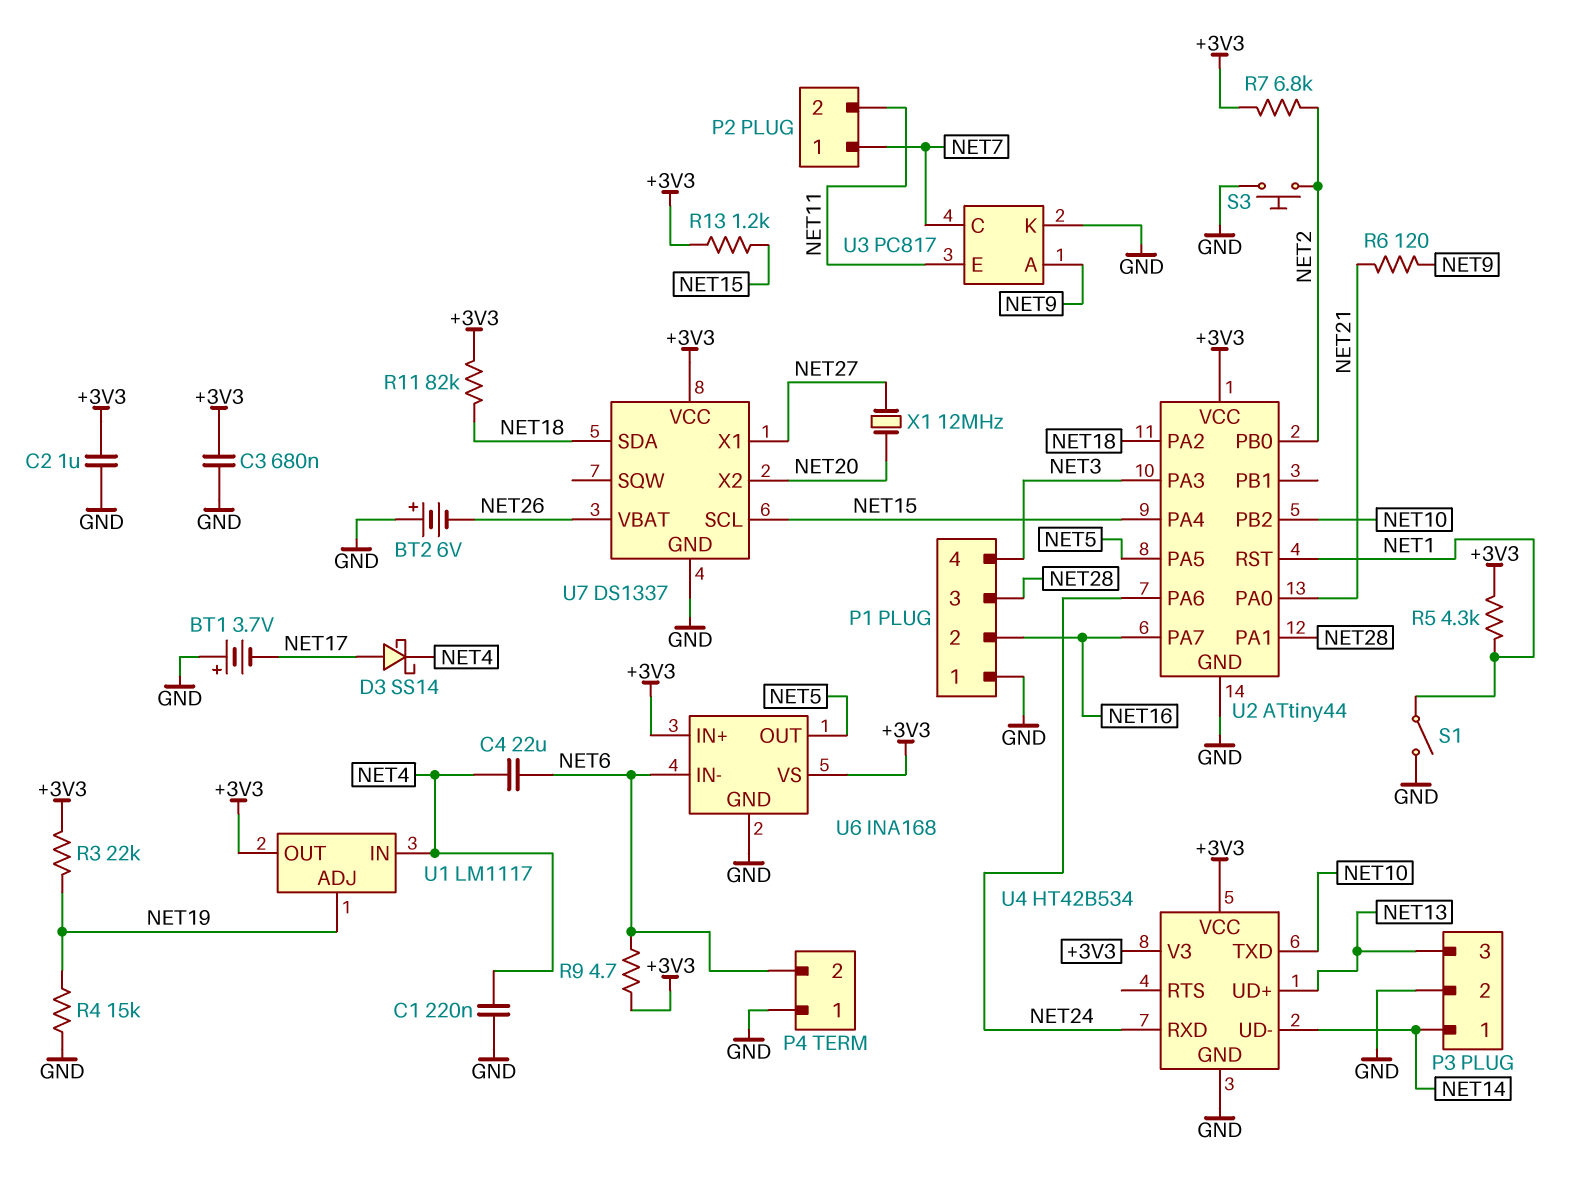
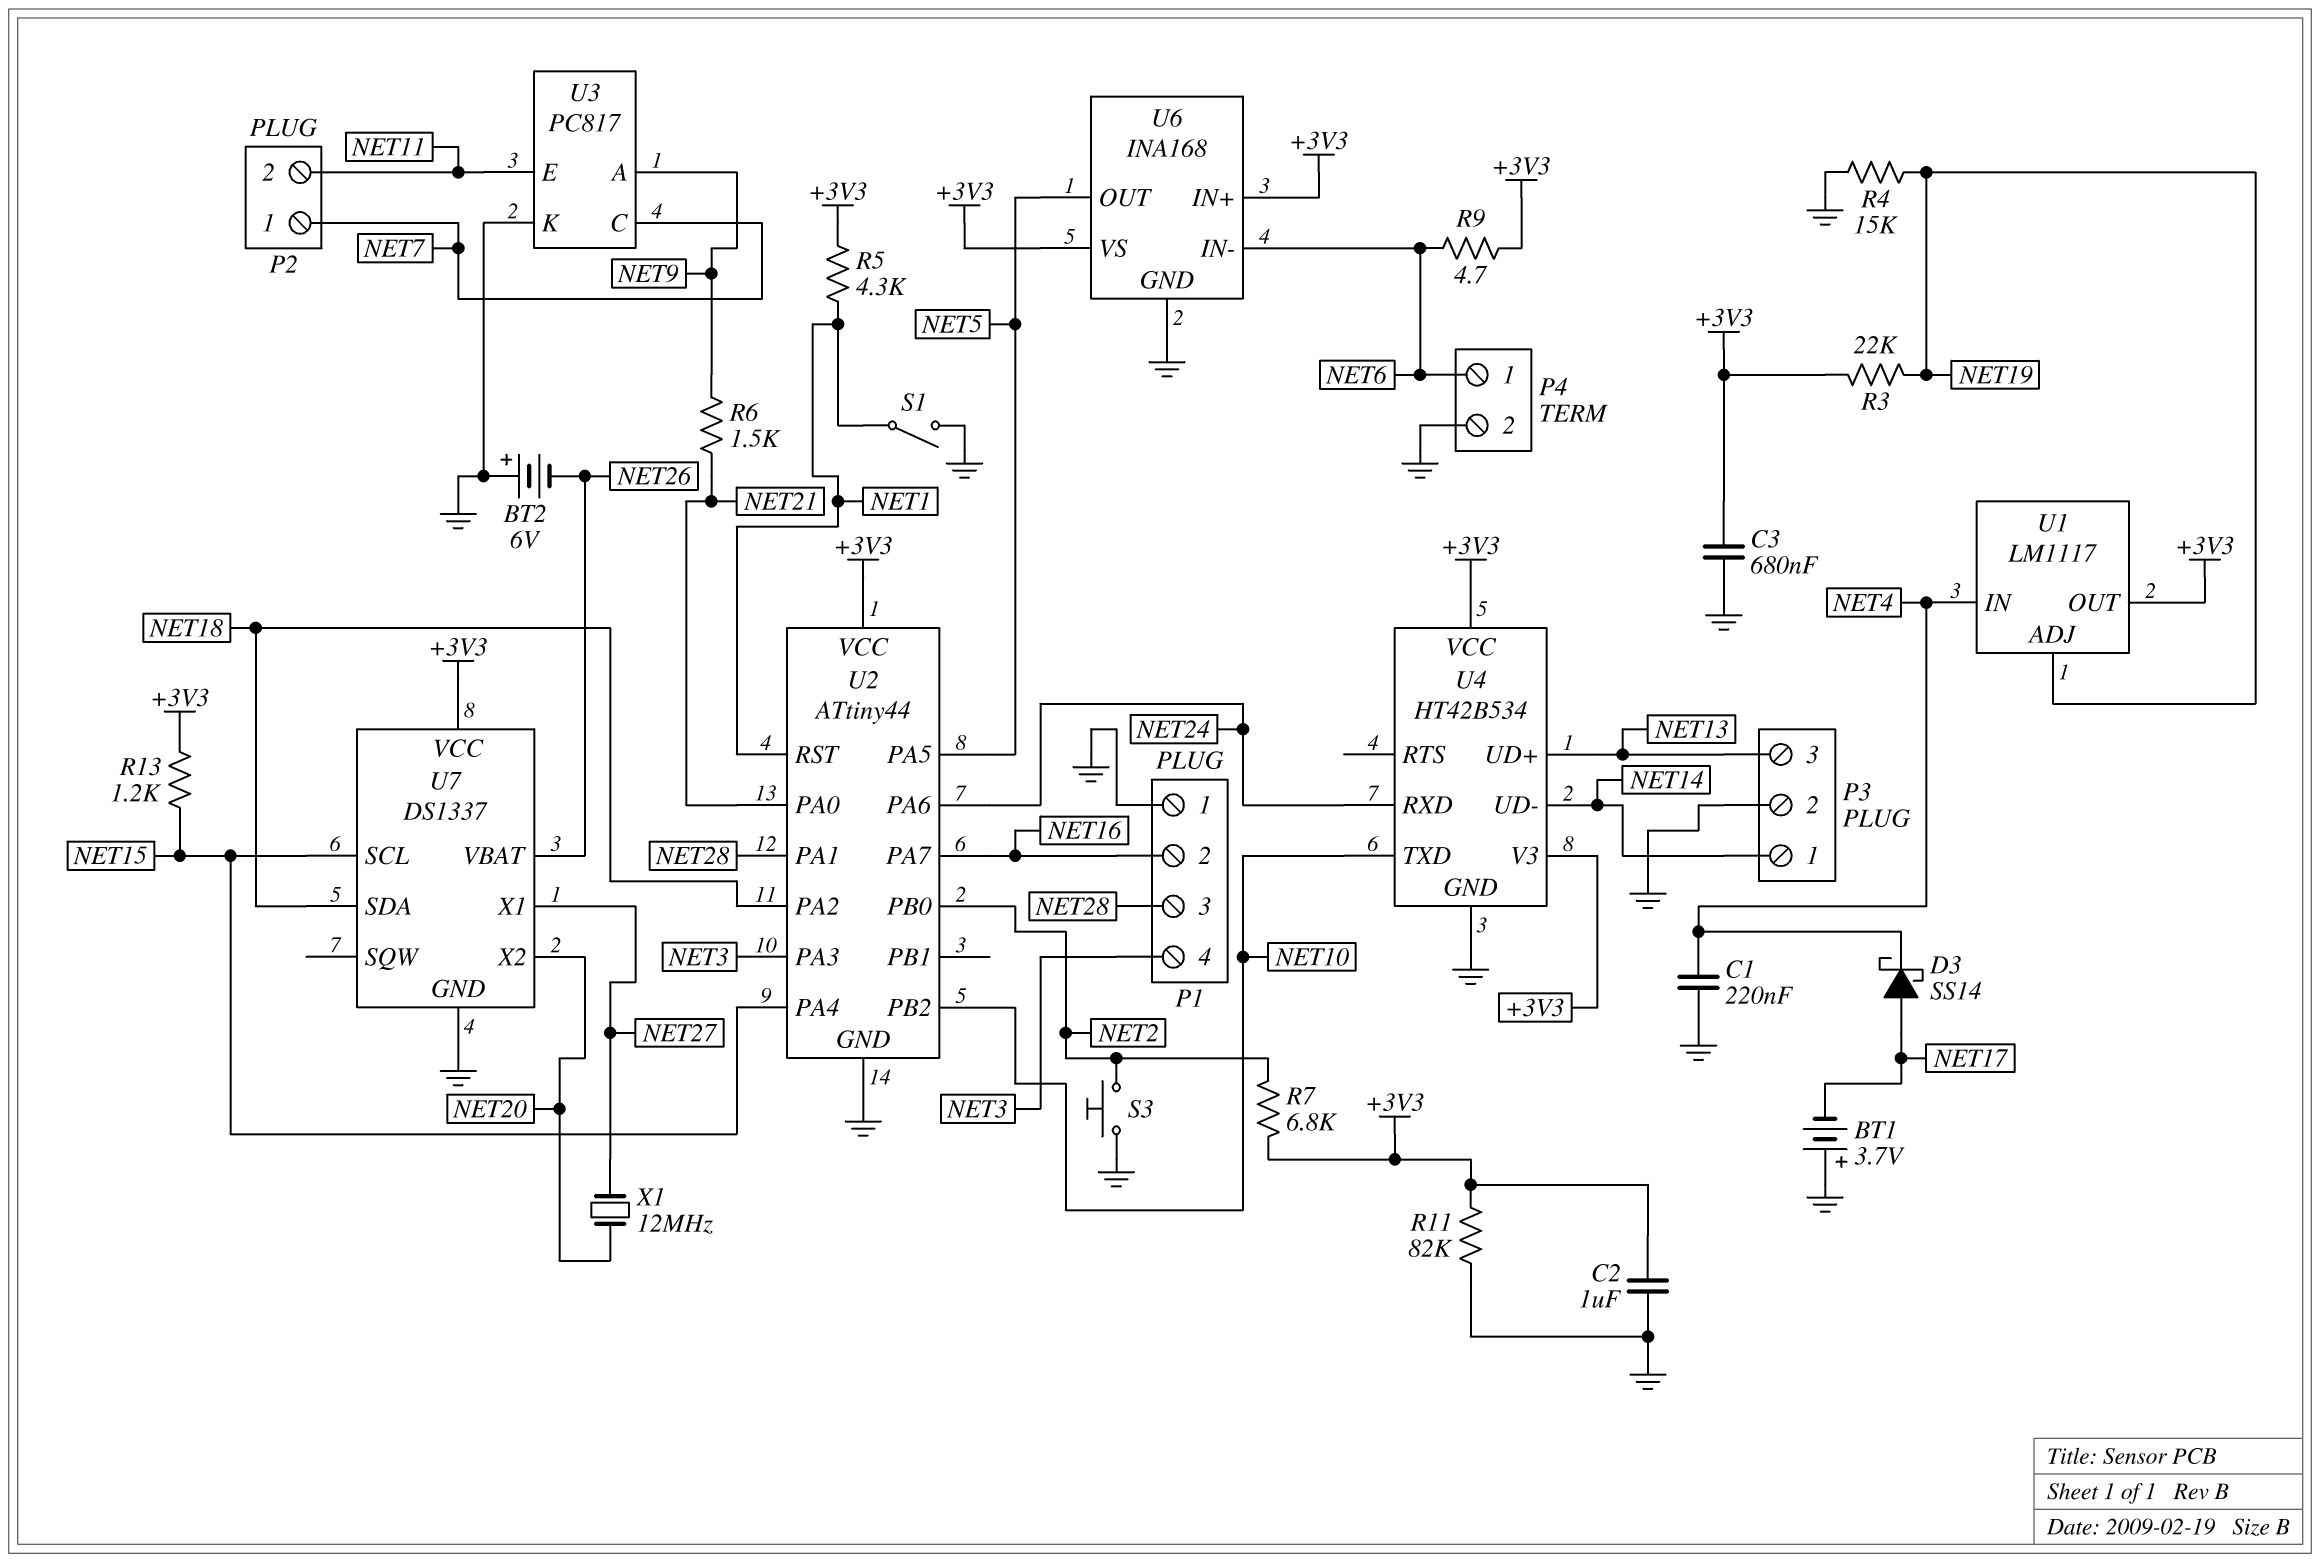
C4: 22uF (NET4, NET6) -> none
P4 pin 1: GND -> NET6
P4 pin 2: NET6 -> GND
R6: 120 (NET9, NET21) -> 1.5k (NET9, NET21)
R11: 82k (+3V3, NET18) -> 82k (+3V3, GND)

